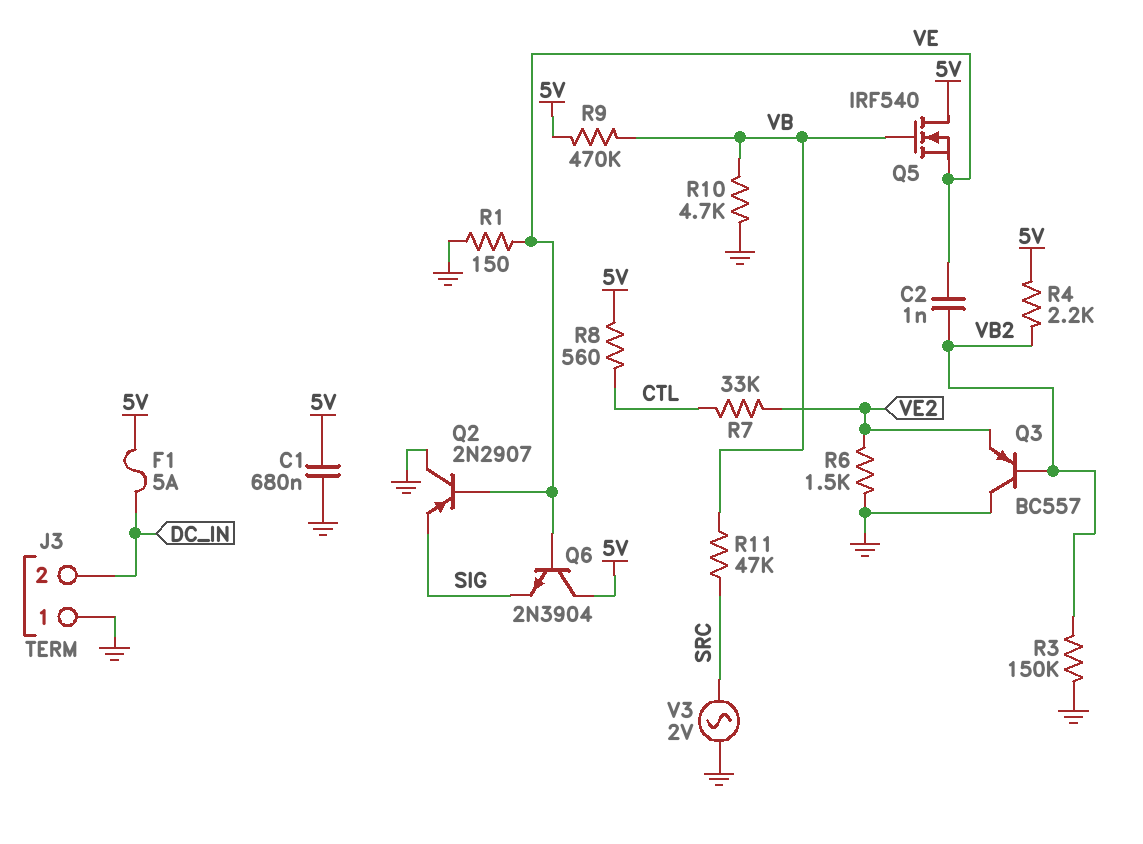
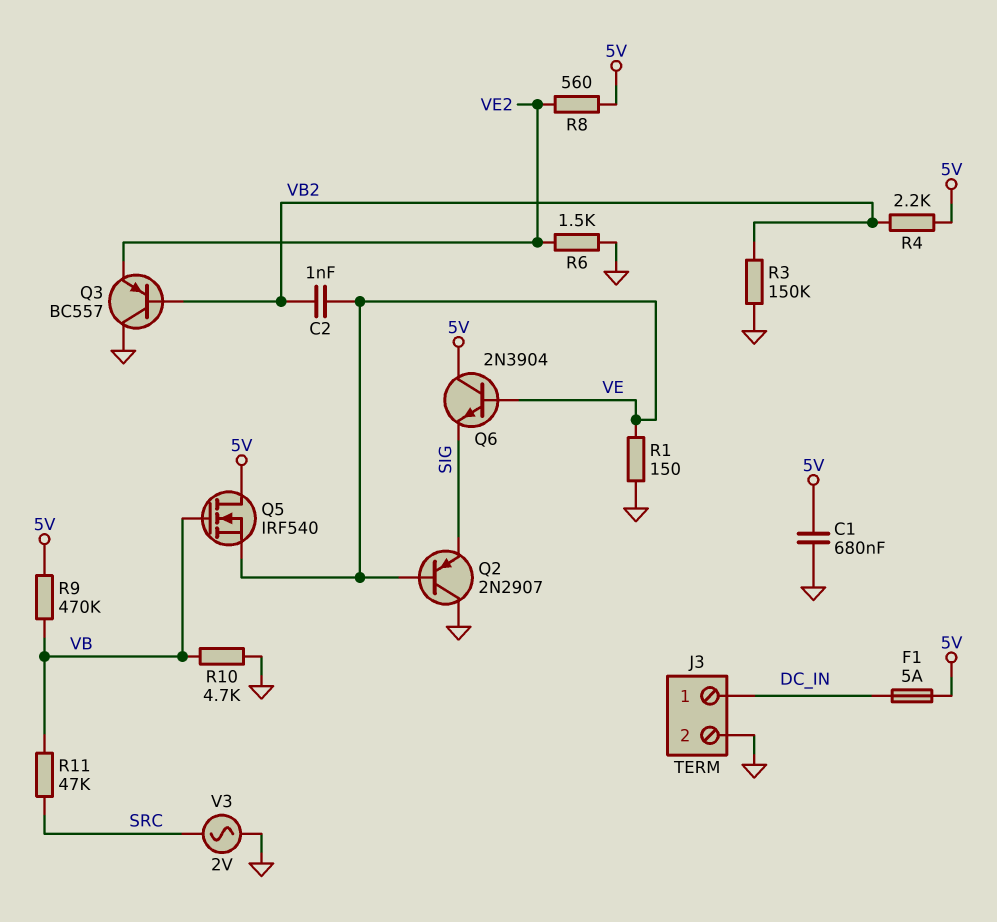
J3 pin 1: GND -> DC_IN
J3 pin 2: DC_IN -> GND
R7: 33k (CTL, VE2) -> none
R8: 560 (5V, CTL) -> 560 (5V, VE2)

